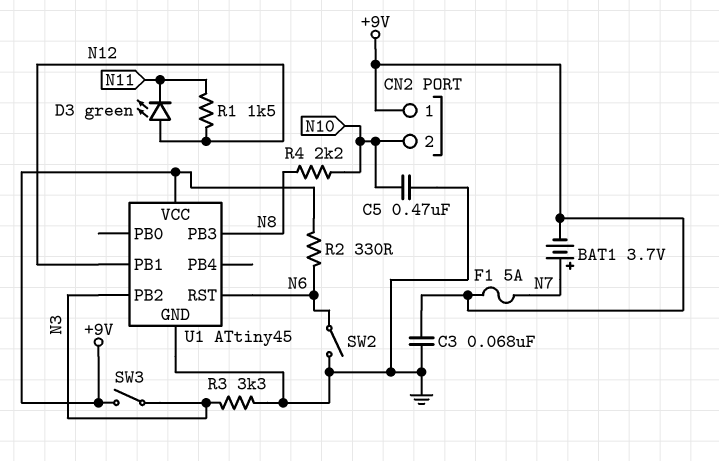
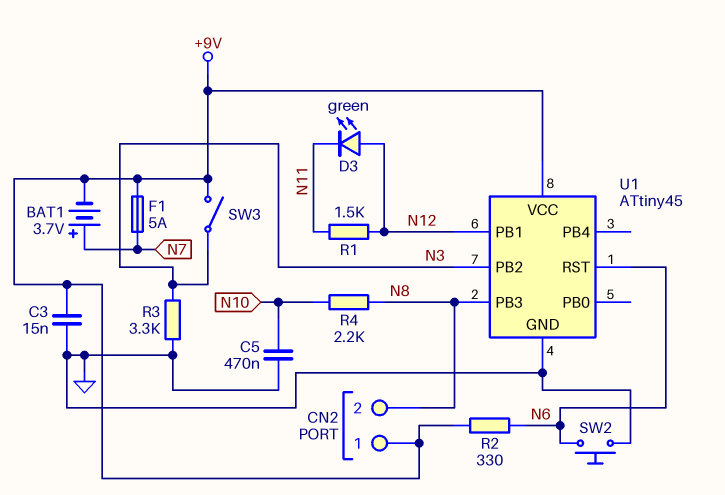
C3: 68nF (+9V, GND) -> 15nF (+9V, GND)
CN2 pin 2: N10 -> N8
SW2: switch (GND, N6) -> button (GND, N6)

